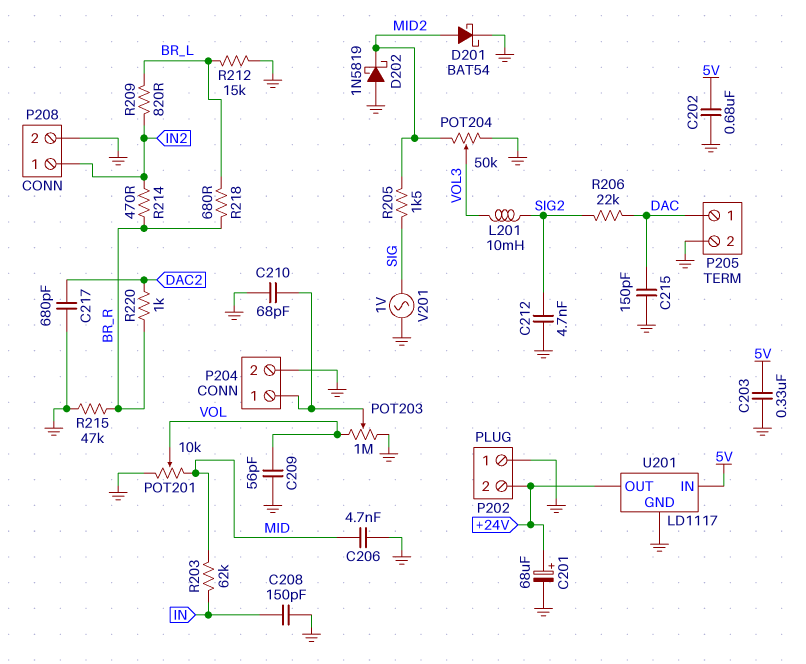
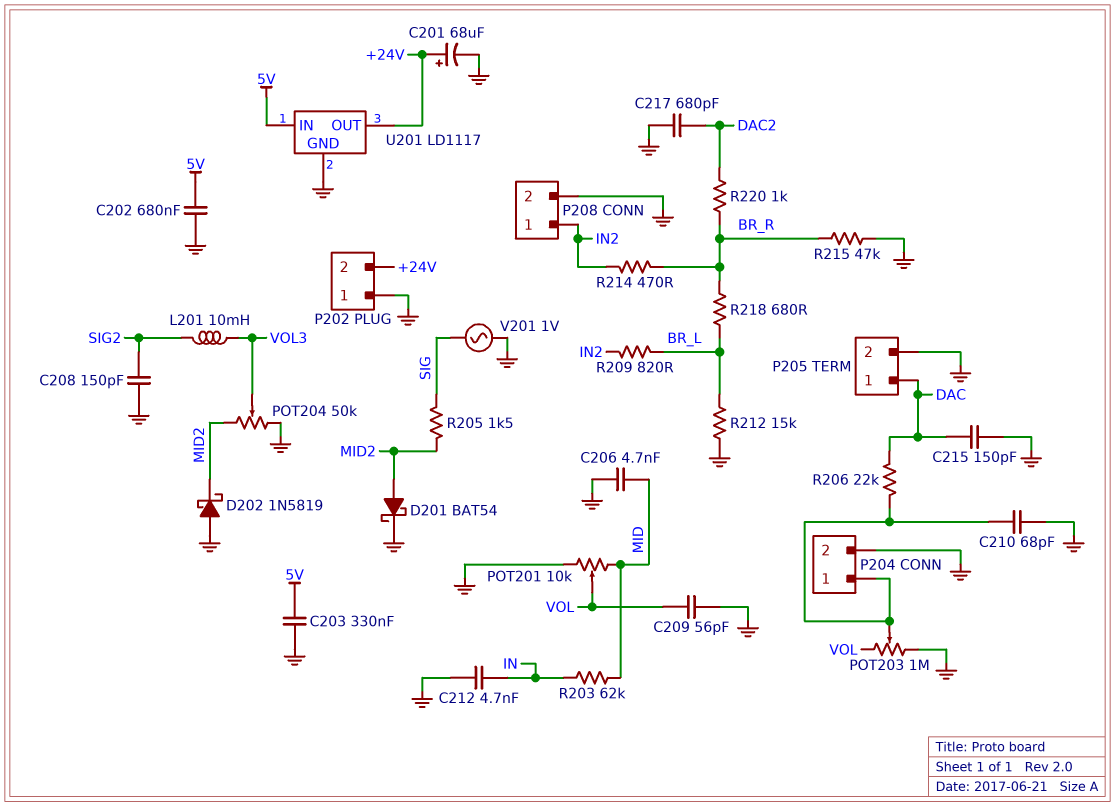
C208: 150pF (GND, IN) -> 150pF (GND, SIG2)
C212: 4.7nF (GND, SIG2) -> 4.7nF (GND, IN)
R206: 22k (DAC, SIG2) -> 22k (DAC, P204/1)

